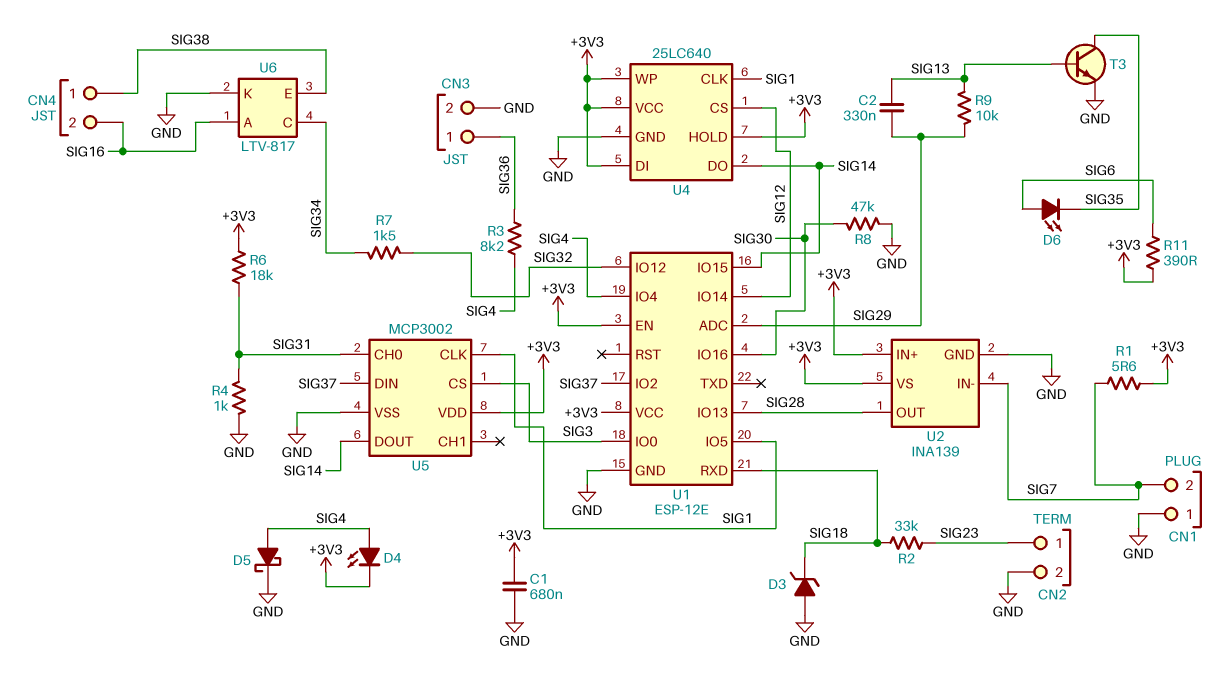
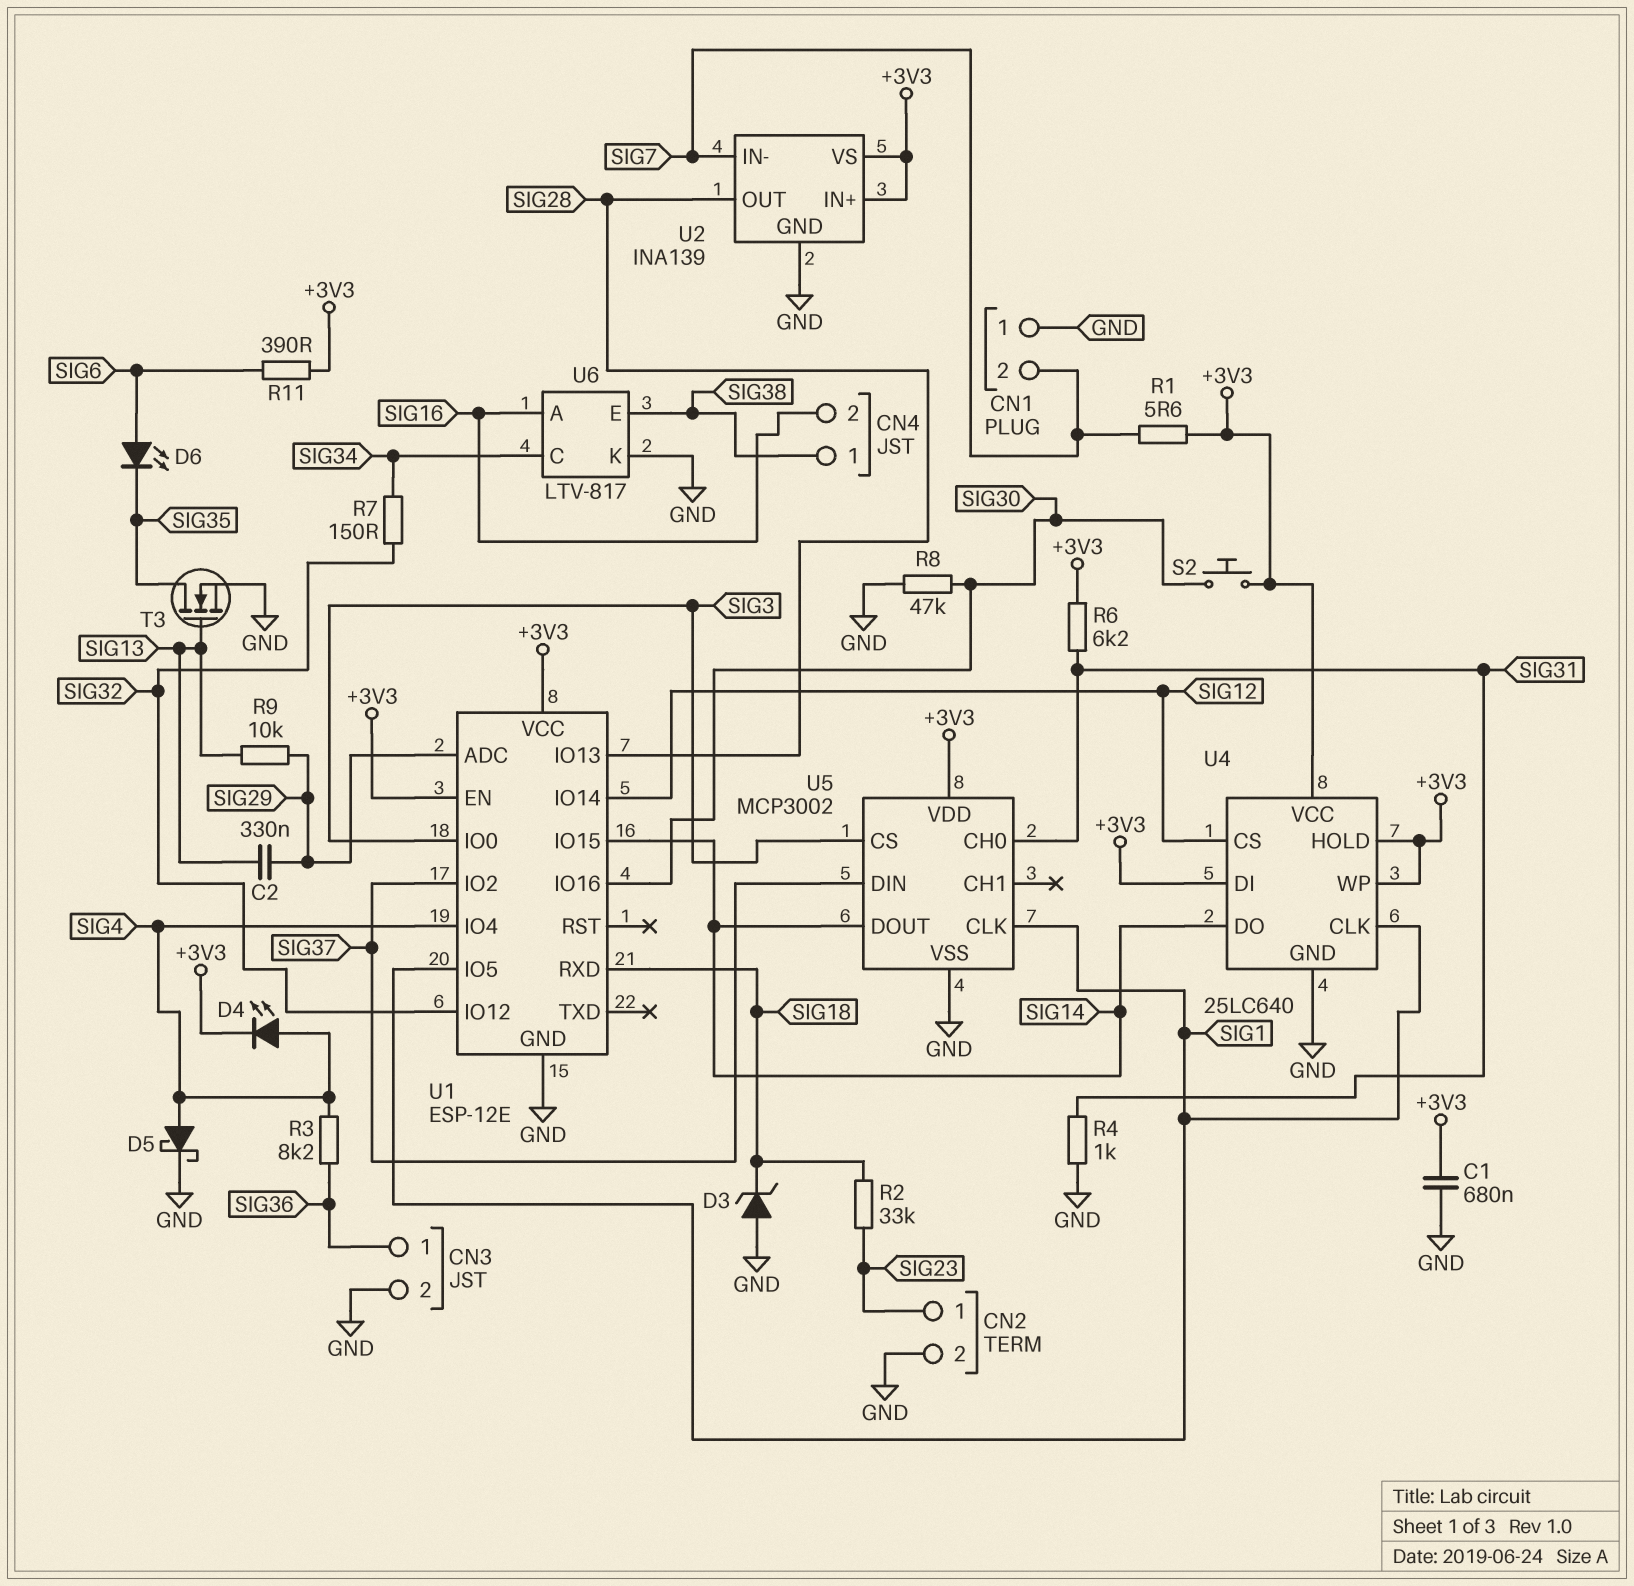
R6: 18k (+3V3, SIG31) -> 6.2k (+3V3, SIG31)
R7: 1.5k (SIG32, SIG34) -> 150 (SIG32, SIG34)
S2: none -> button (+3V3, SIG30)
T3: NPN (B SIG13, C SIG35, E GND) -> NMOS (G SIG13, D SIG35, S GND)

